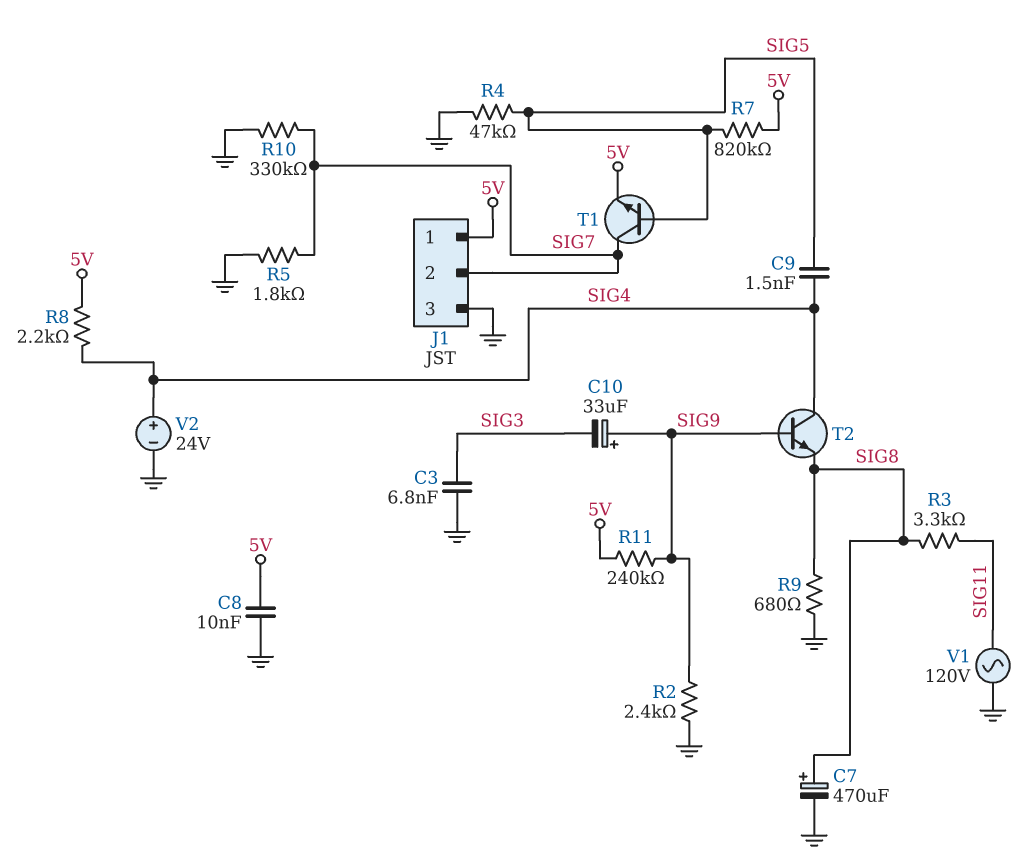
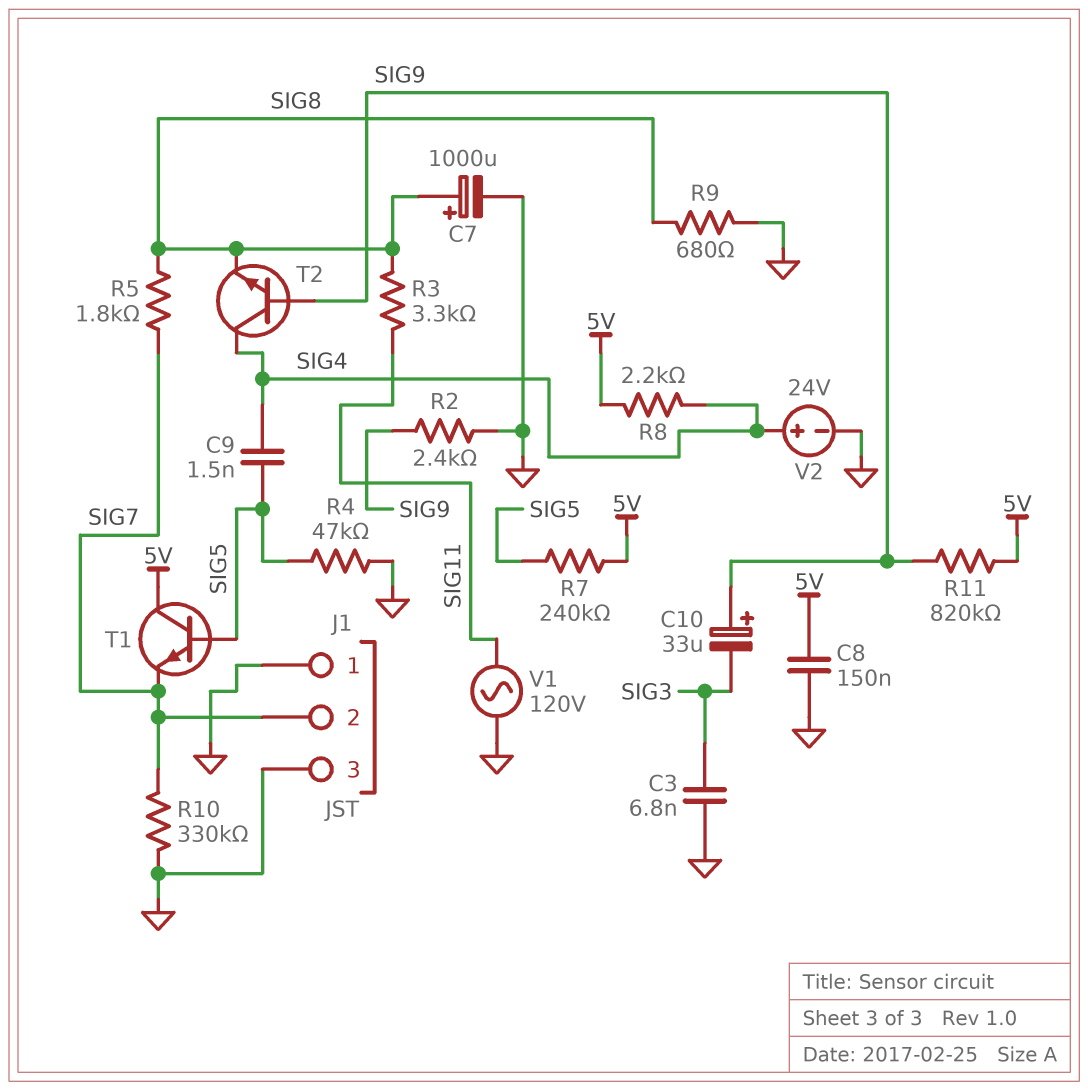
C7: 470uF (plus SIG8, minus GND) -> 1000uF (plus SIG8, minus GND)
C8: 10nF (5V, GND) -> 150nF (5V, GND)
J1 pin 1: 5V -> GND
R5: 1.8k (GND, SIG7) -> 1.8k (SIG7, SIG8)
R7: 820k (5V, SIG5) -> 240k (5V, SIG5)
R11: 240k (5V, SIG9) -> 820k (5V, SIG9)
T1: NPN (B SIG5, C SIG7, E 5V) -> NPN (B SIG5, C 5V, E SIG7)

